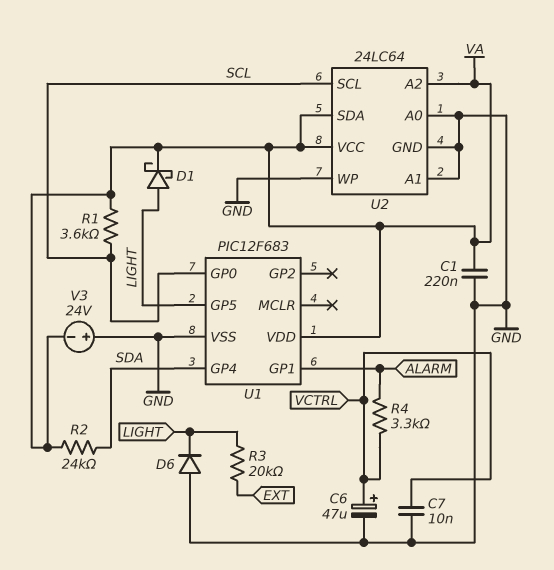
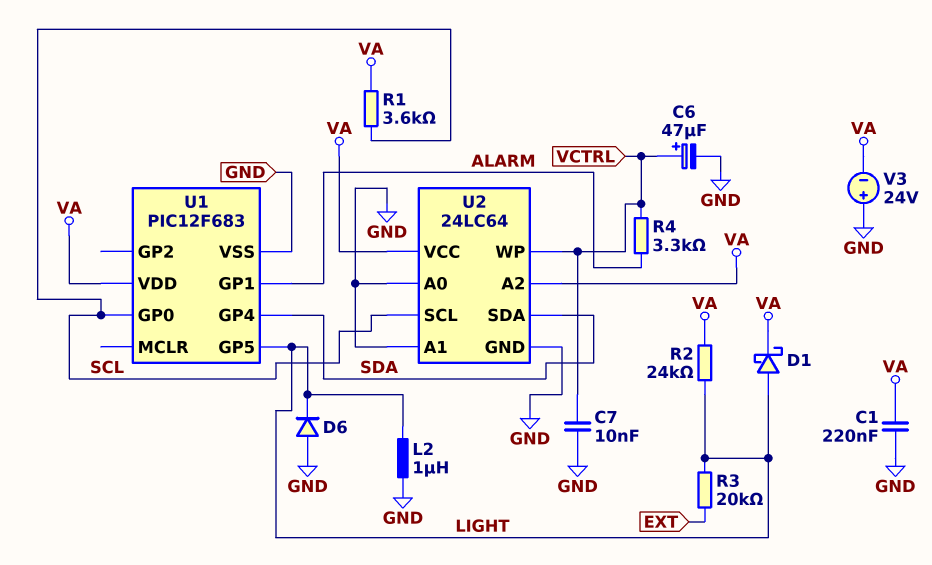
L2: none -> 1uH (GND, LIGHT)
R2: 24k (SDA, VA) -> 24k (LIGHT, VA)
U2 pin SDA: VA -> SDA
U2 pin WP: GND -> VCTRL

